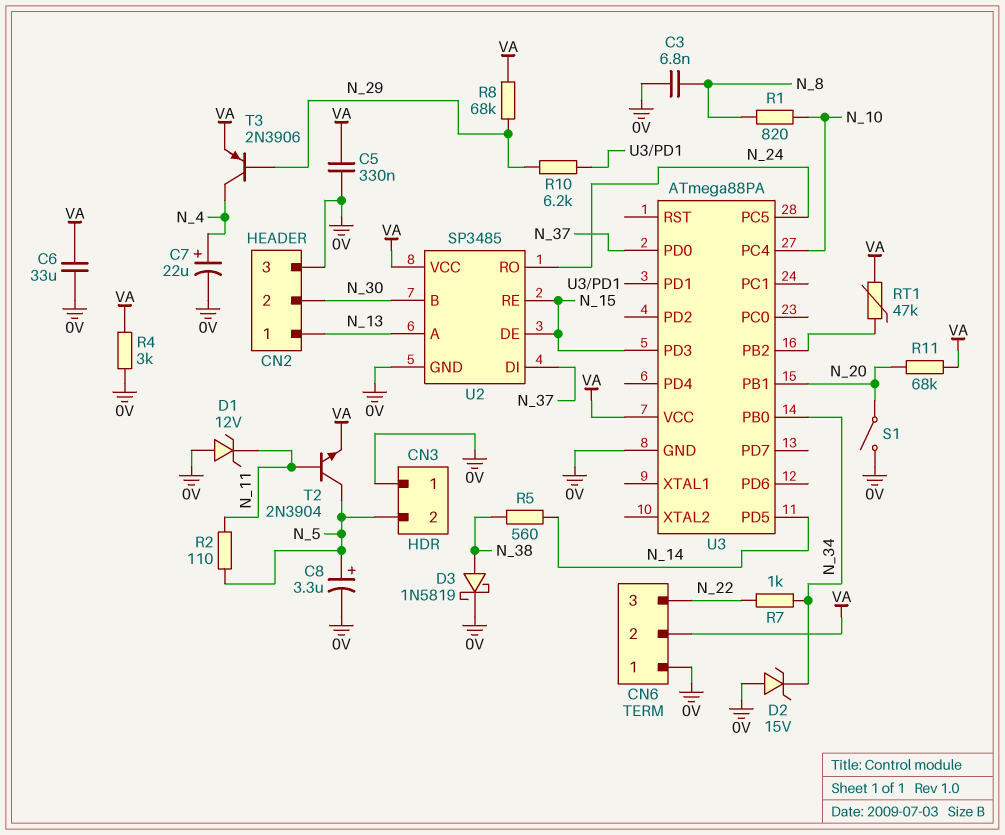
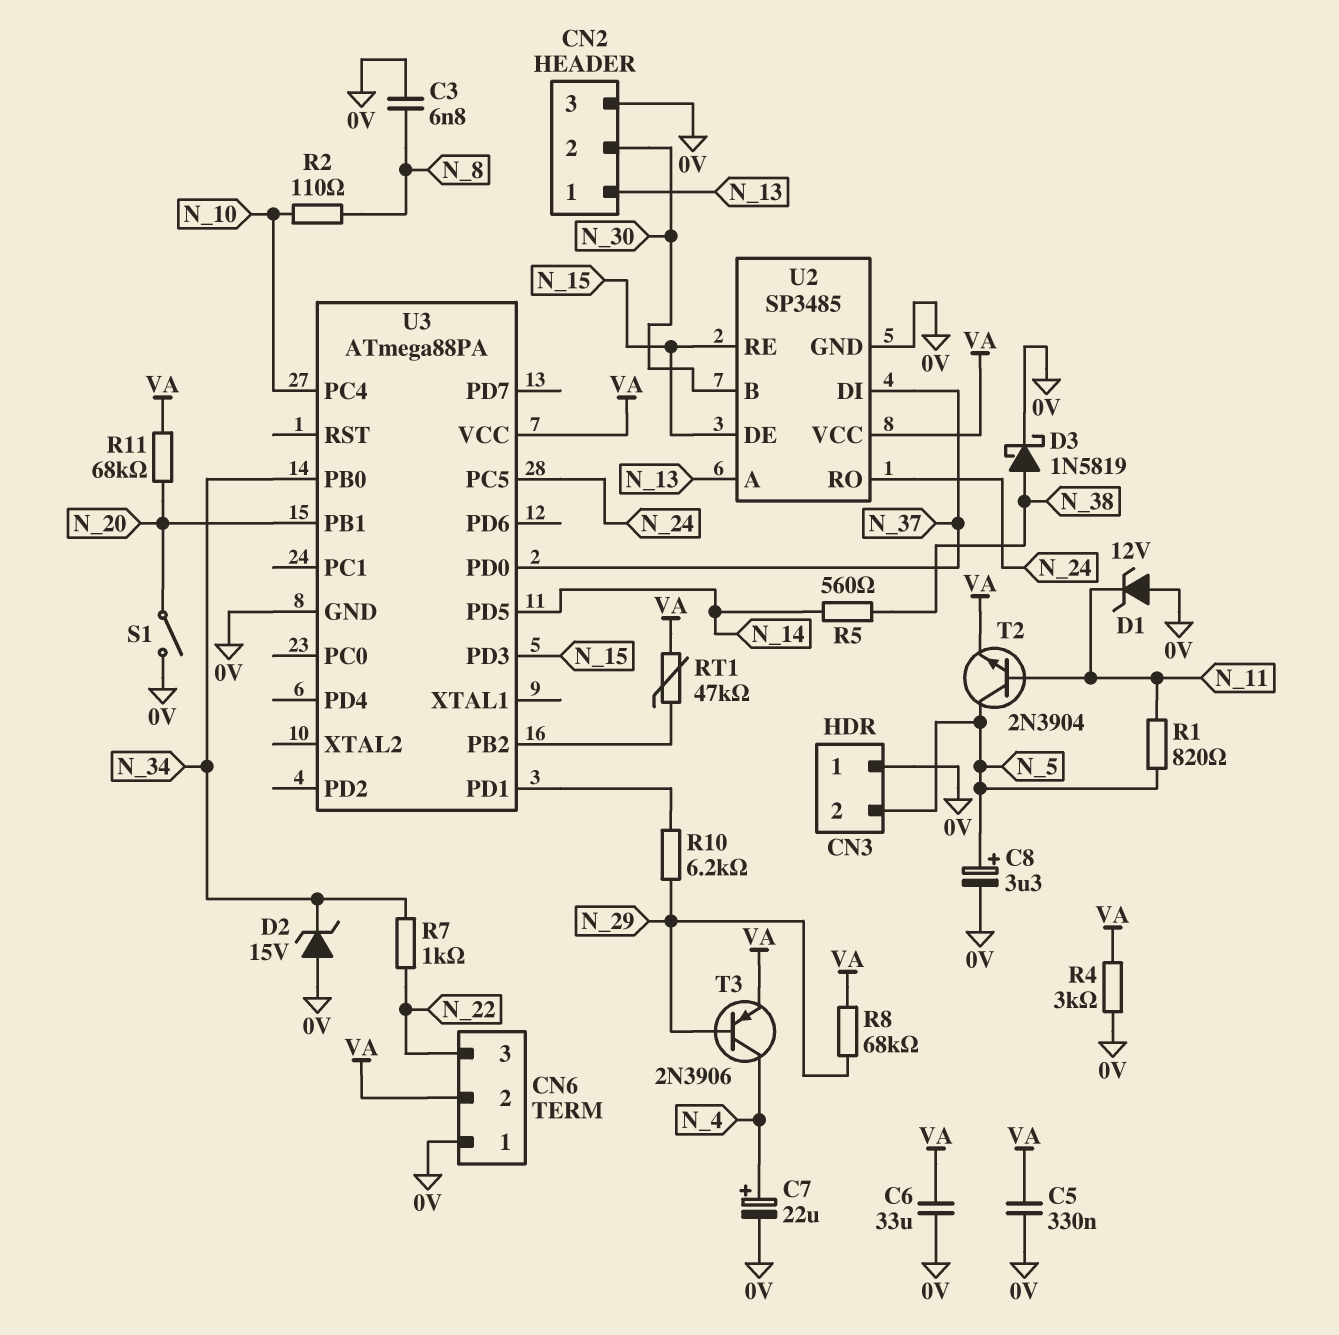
R1: 820 (N_8, N_10) -> 820 (N_5, N_11)
R2: 110 (N_5, N_11) -> 110 (N_8, N_10)

